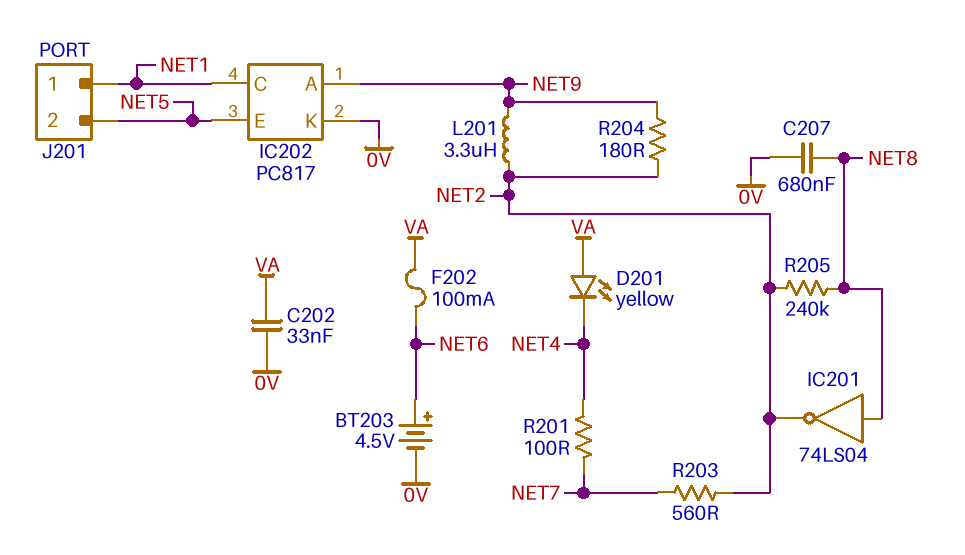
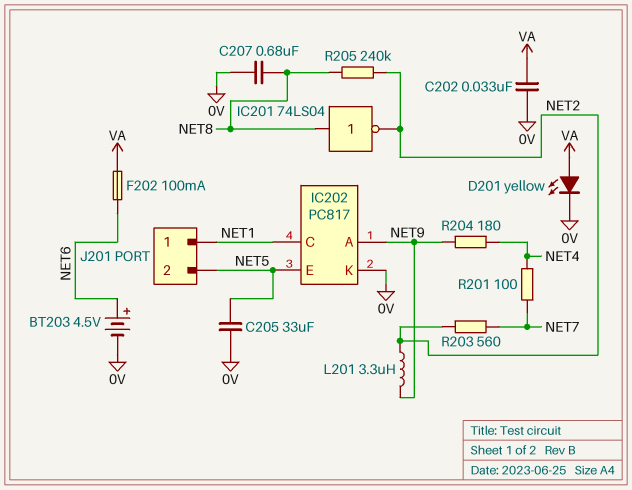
C205: none -> 33uF (0V, NET5)
D201: LED yellow (A VA, K NET4) -> LED yellow (A VA, K 0V)
R204: 180 (NET2, NET9) -> 180 (NET4, NET9)

